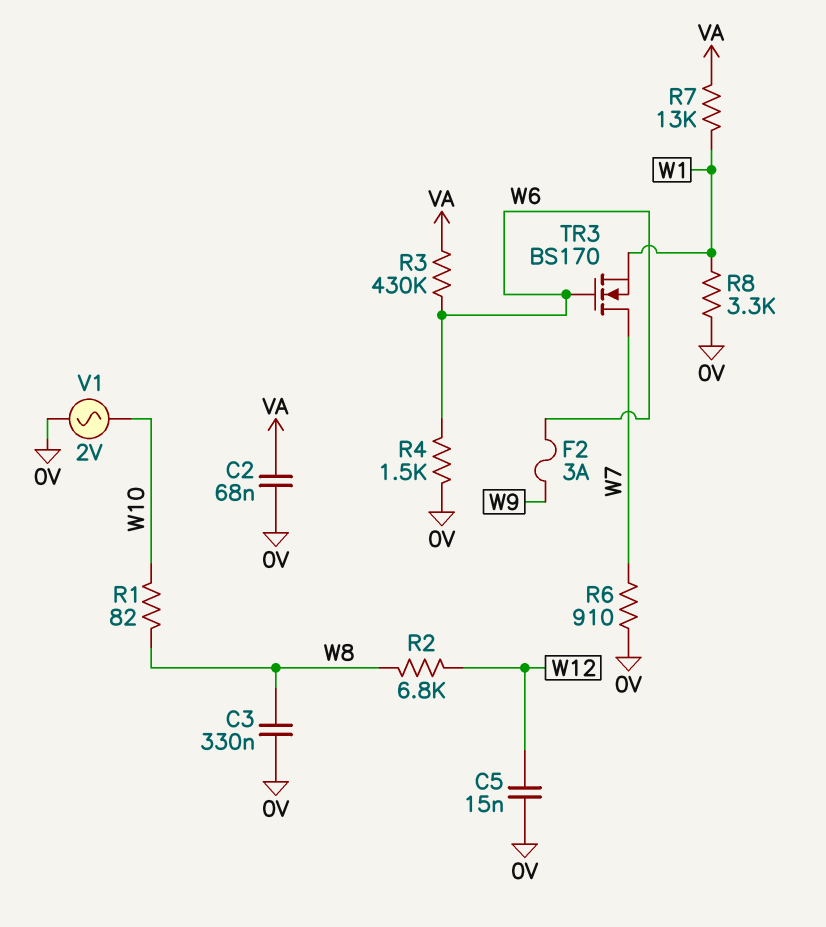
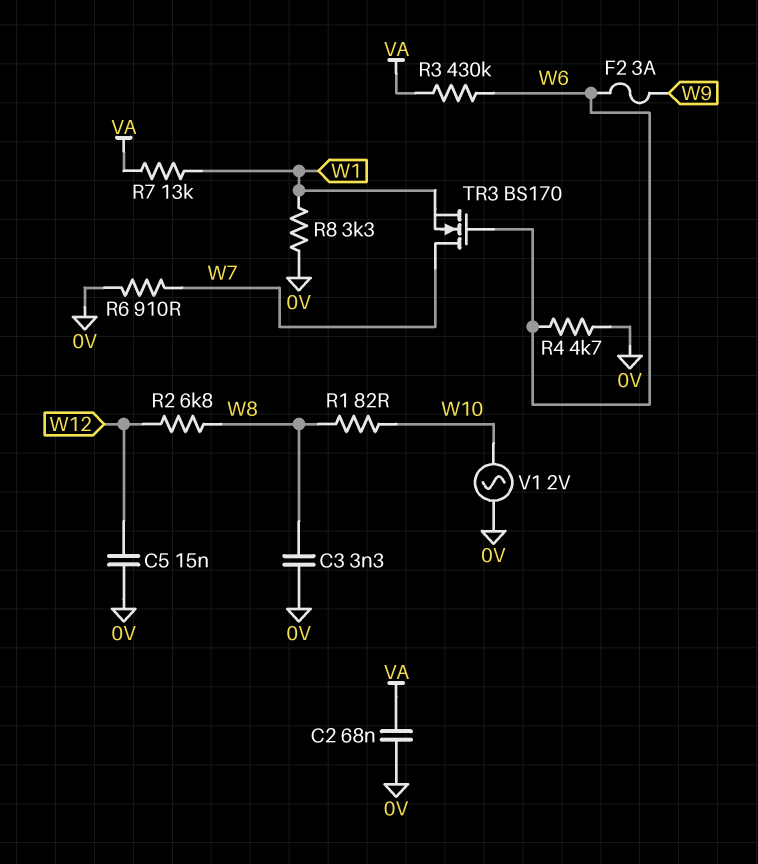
C3: 330nF (0V, W8) -> 3.3nF (0V, W8)
R4: 1.5k (0V, W6) -> 4.7k (0V, W6)

